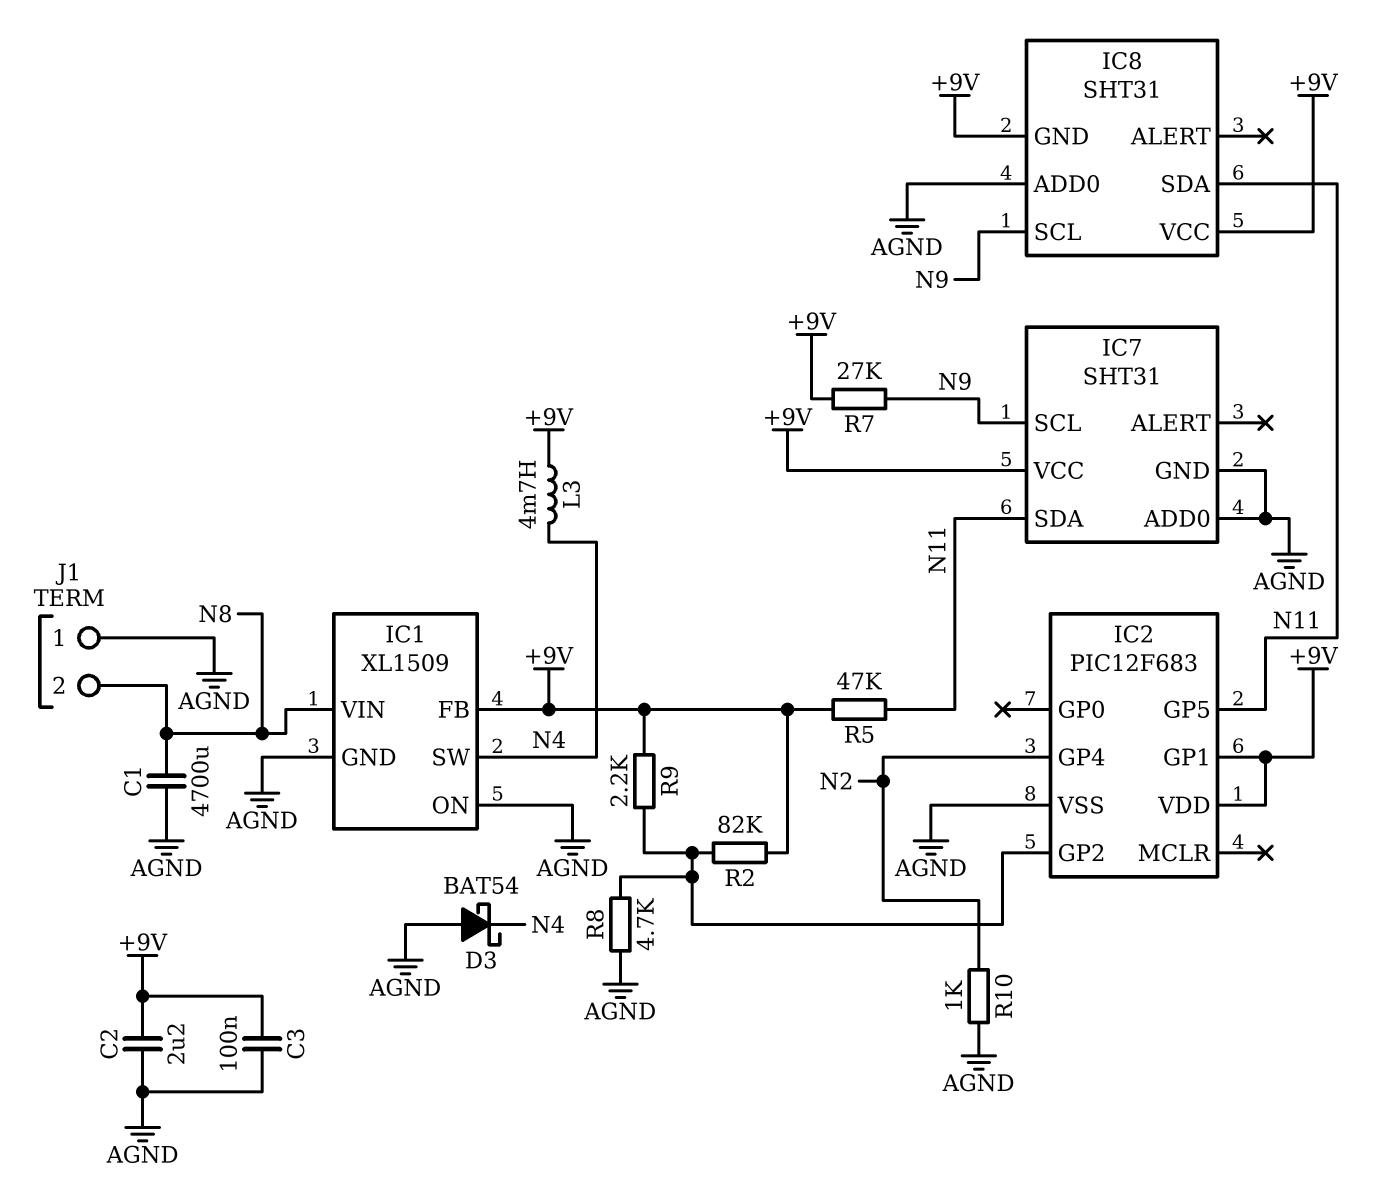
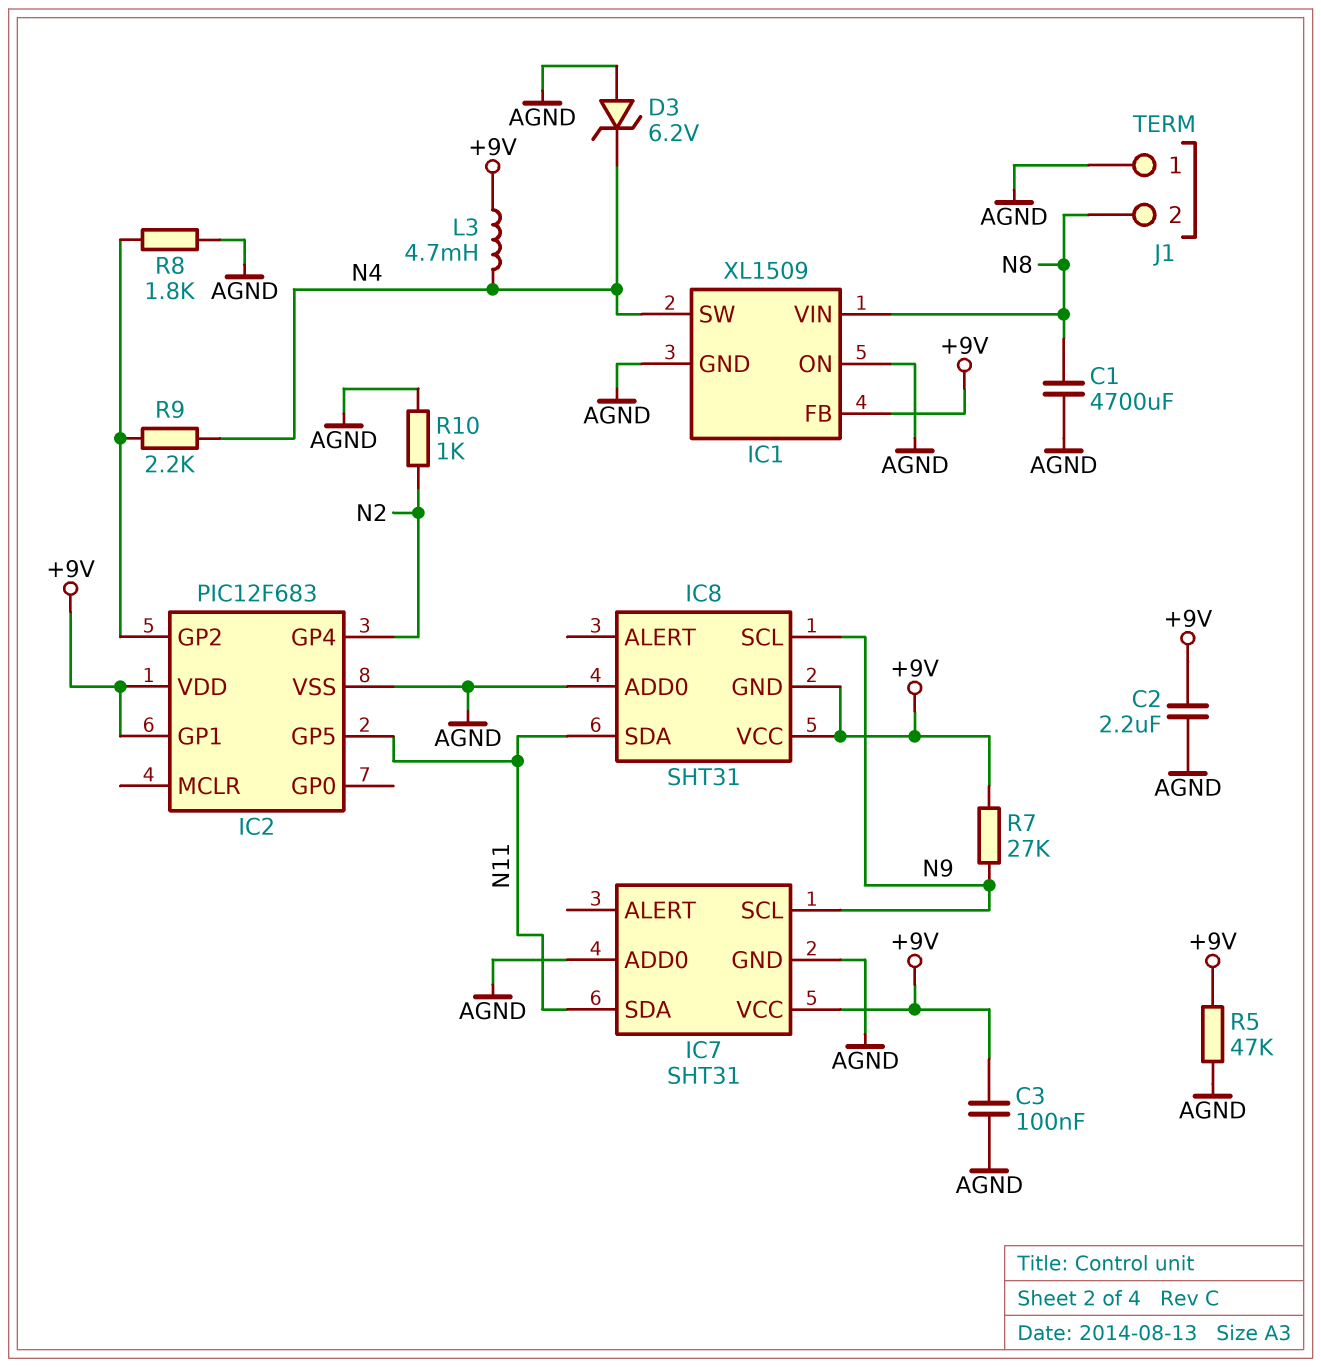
D3: schottky BAT54 (A AGND, K N4) -> zener 6.2V (A AGND, K N4)
R2: 82k (+9V, IC2/GP2) -> none
R5: 47k (+9V, N11) -> 47k (+9V, AGND)
R8: 4.7k (AGND, IC2/GP2) -> 1.8k (AGND, IC2/GP2)
R9: 2.2k (+9V, IC2/GP2) -> 2.2k (IC2/GP2, N4)

